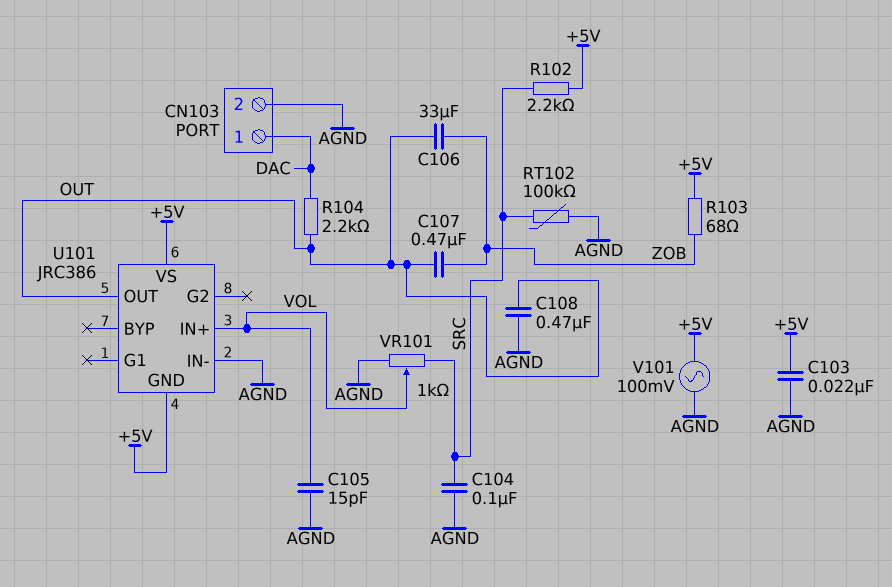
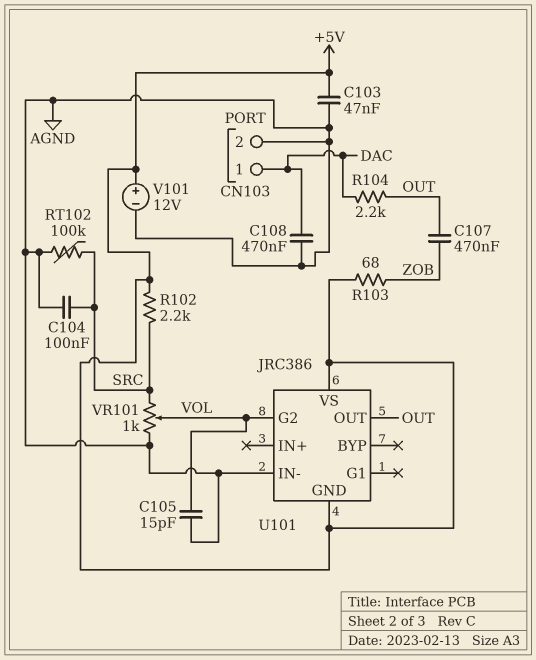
C103: 22nF (+5V, AGND) -> 47nF (+5V, AGND)
C106: 33uF (OUT, ZOB) -> none
C108: 470nF (AGND, OUT) -> 470nF (AGND, DAC)
U101 pin G2: none -> VOL
U101 pin IN+: VOL -> none
V101: AC 100mV (+5V, AGND) -> 12V (plus +5V, minus AGND)

